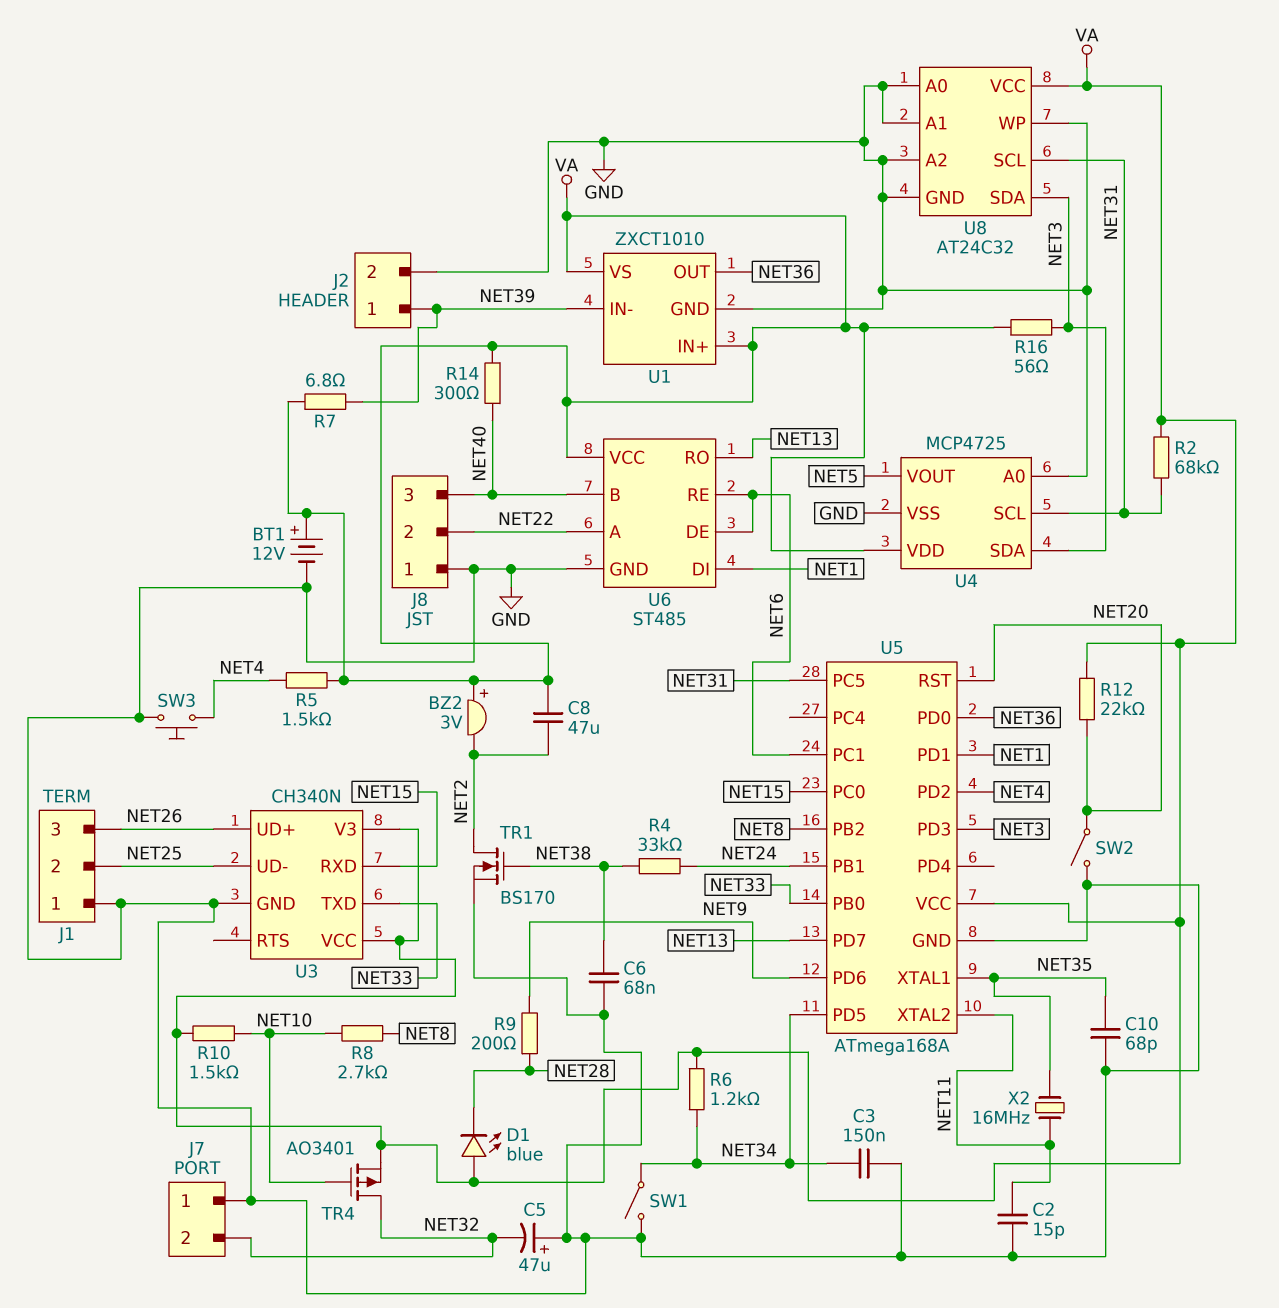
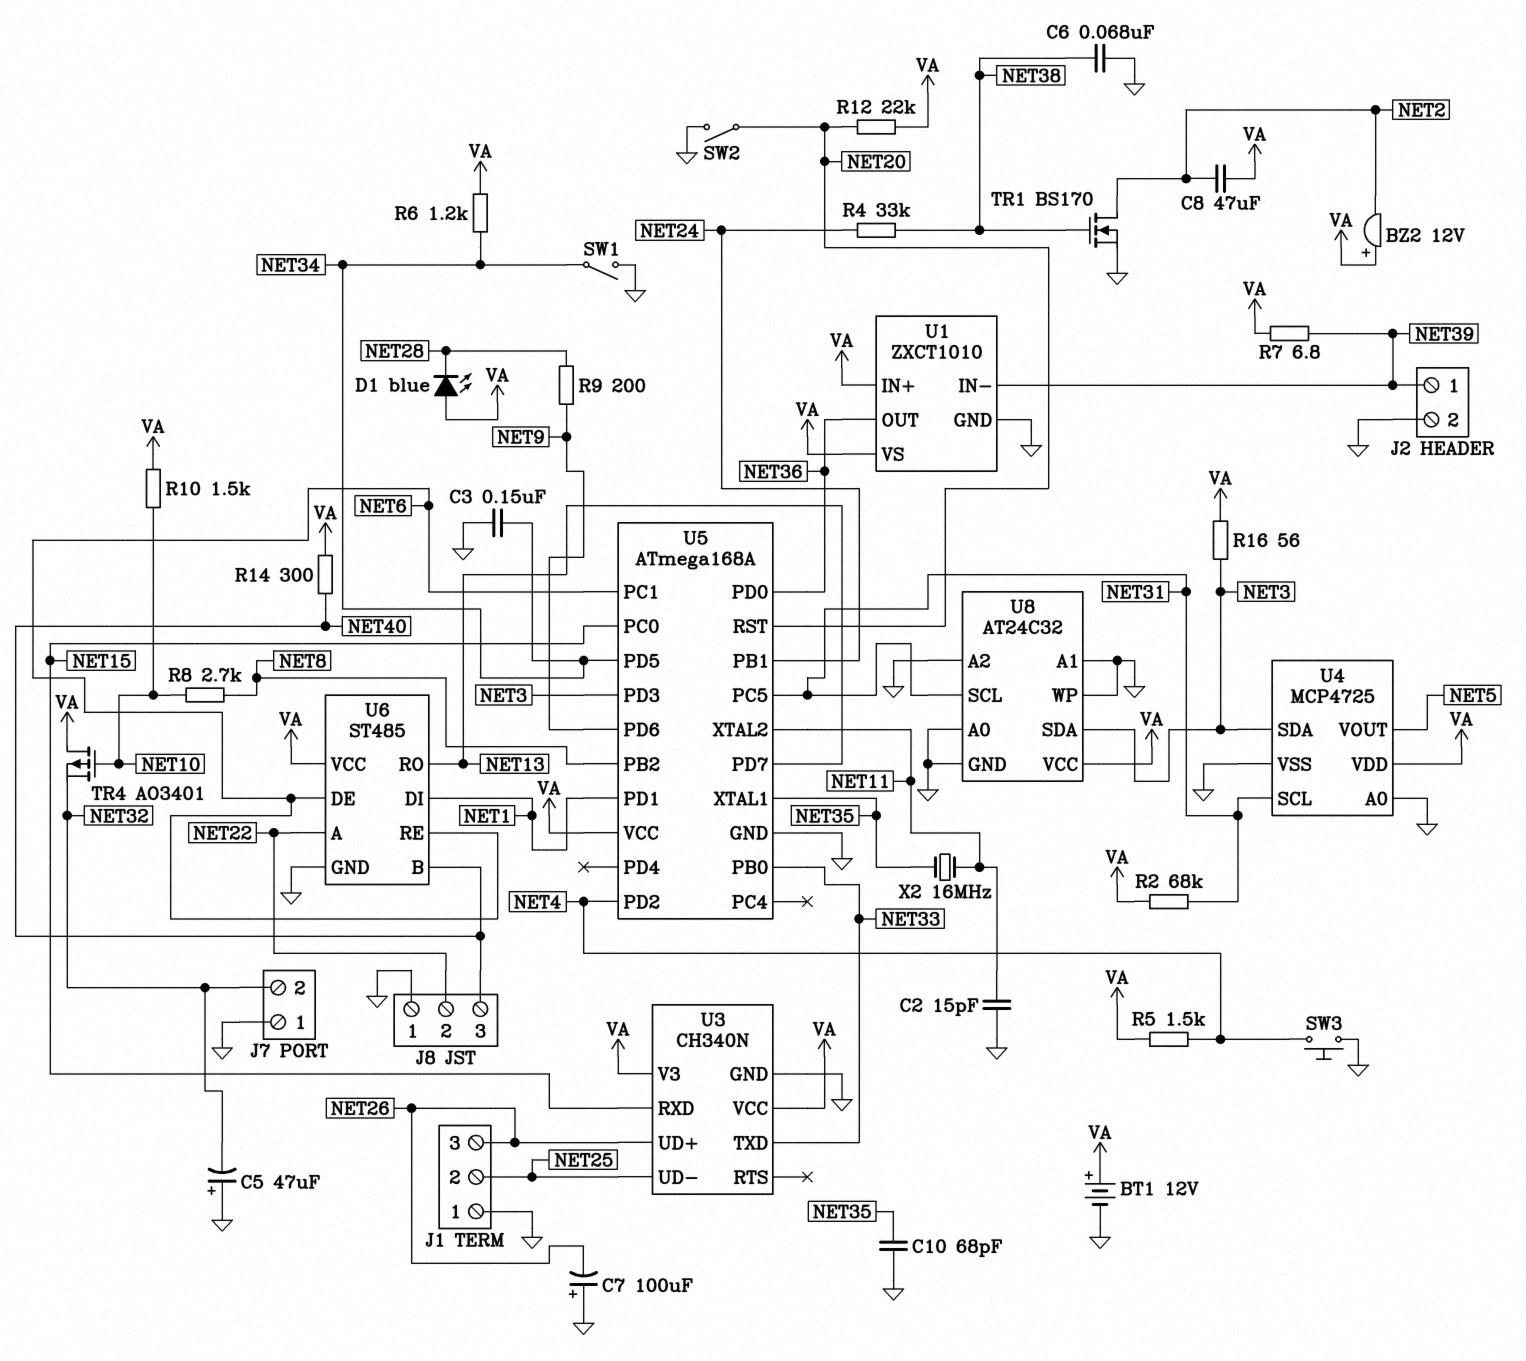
BZ2: buzzer 3V (plus VA, minus NET2) -> buzzer 12V (plus VA, minus NET2)
C7: none -> 100uF (plus GND, minus NET26)
TR4: PMOS AO3401 (G NET10, D NET32, S VA) -> PMOS AO3401 (G NET10, D VA, S NET32)

